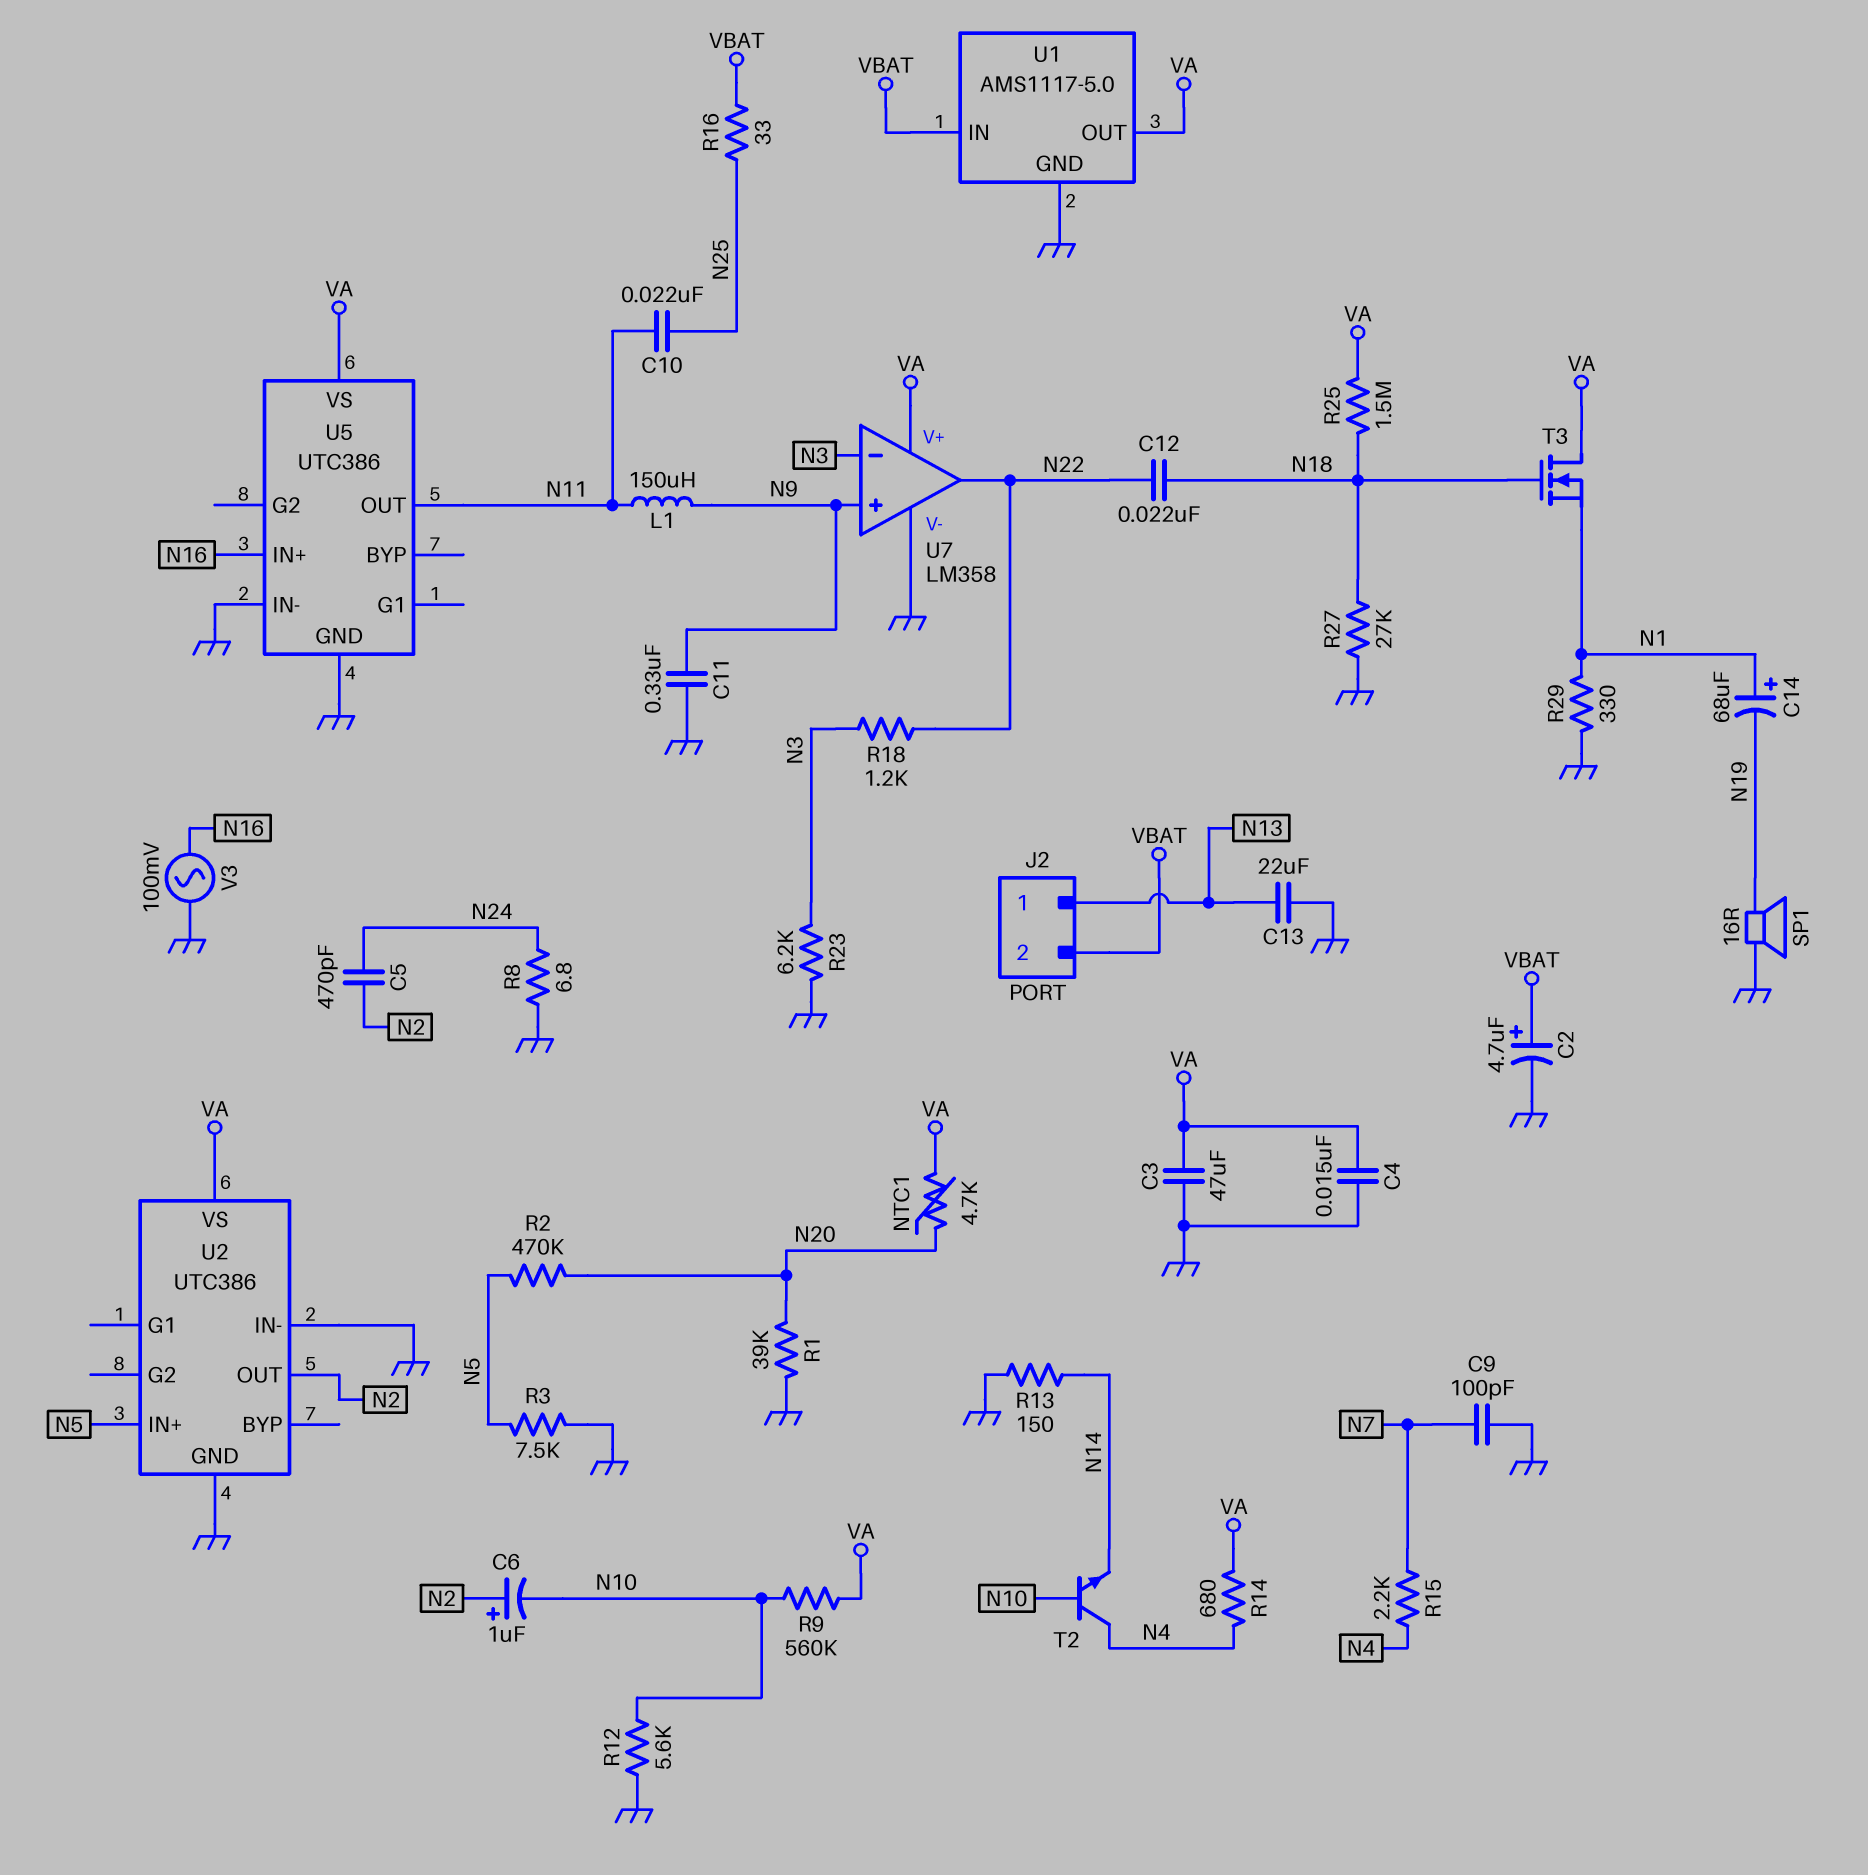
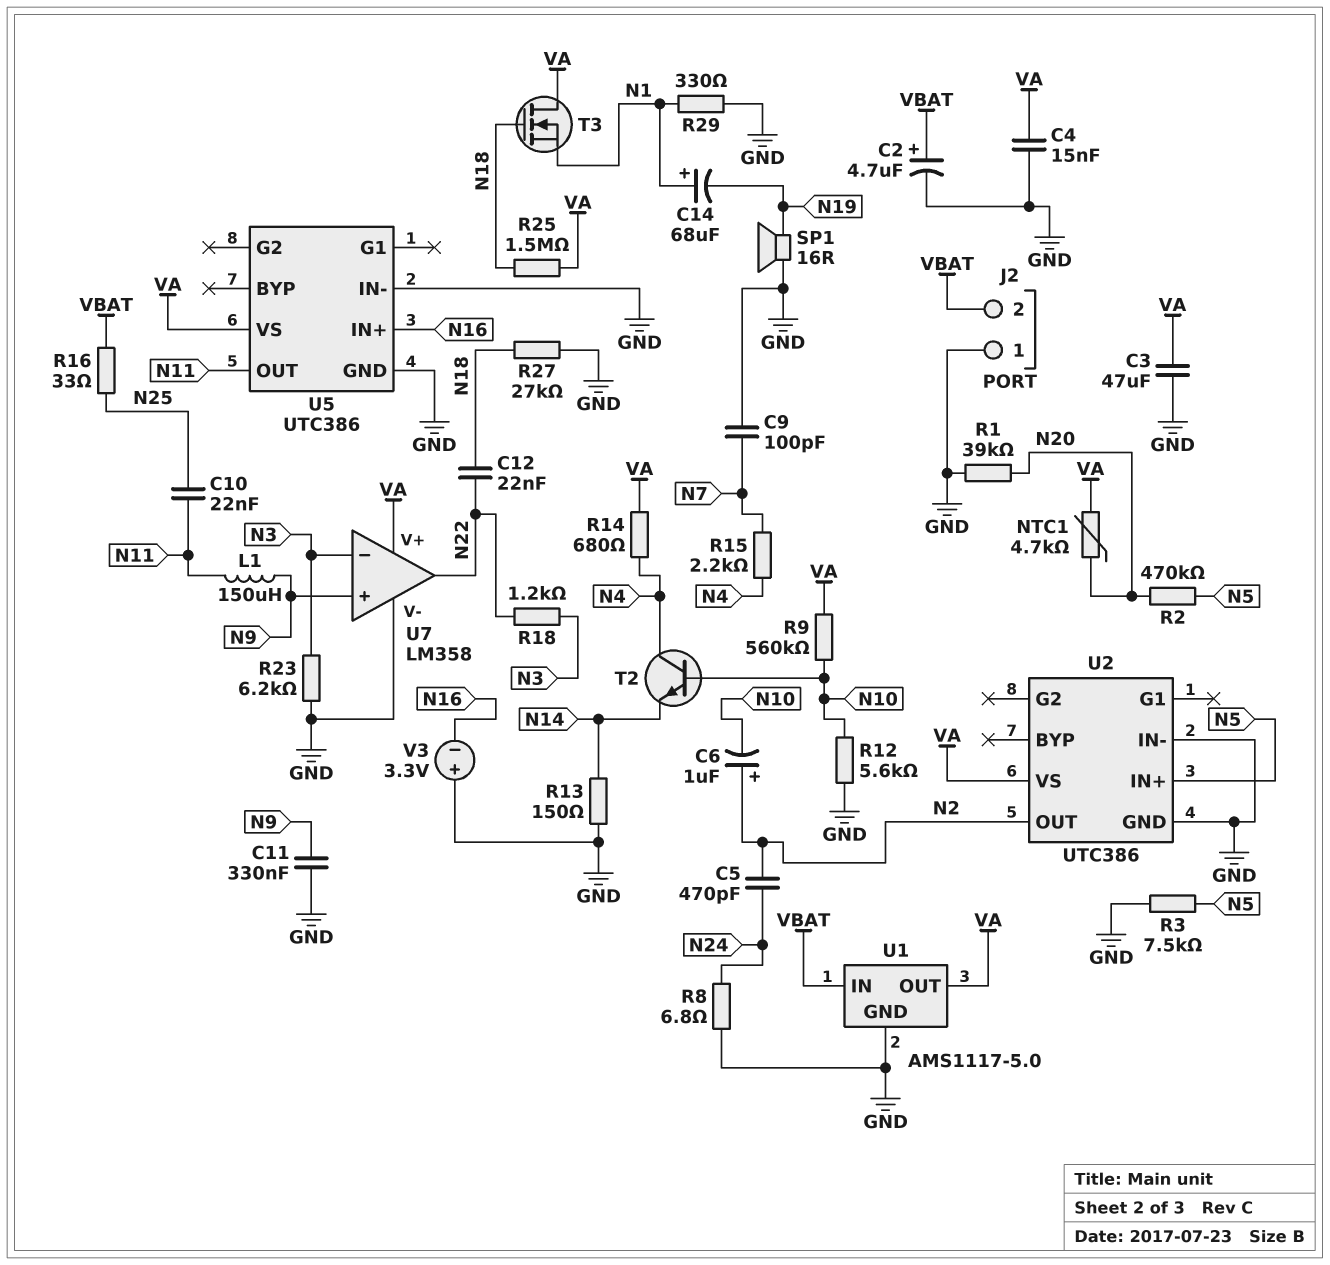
C13: 22uF (GND, N13) -> none
J2 pin 1: N13 -> GND
V3: AC 100mV (GND, N16) -> 3.3V (plus GND, minus N16)

